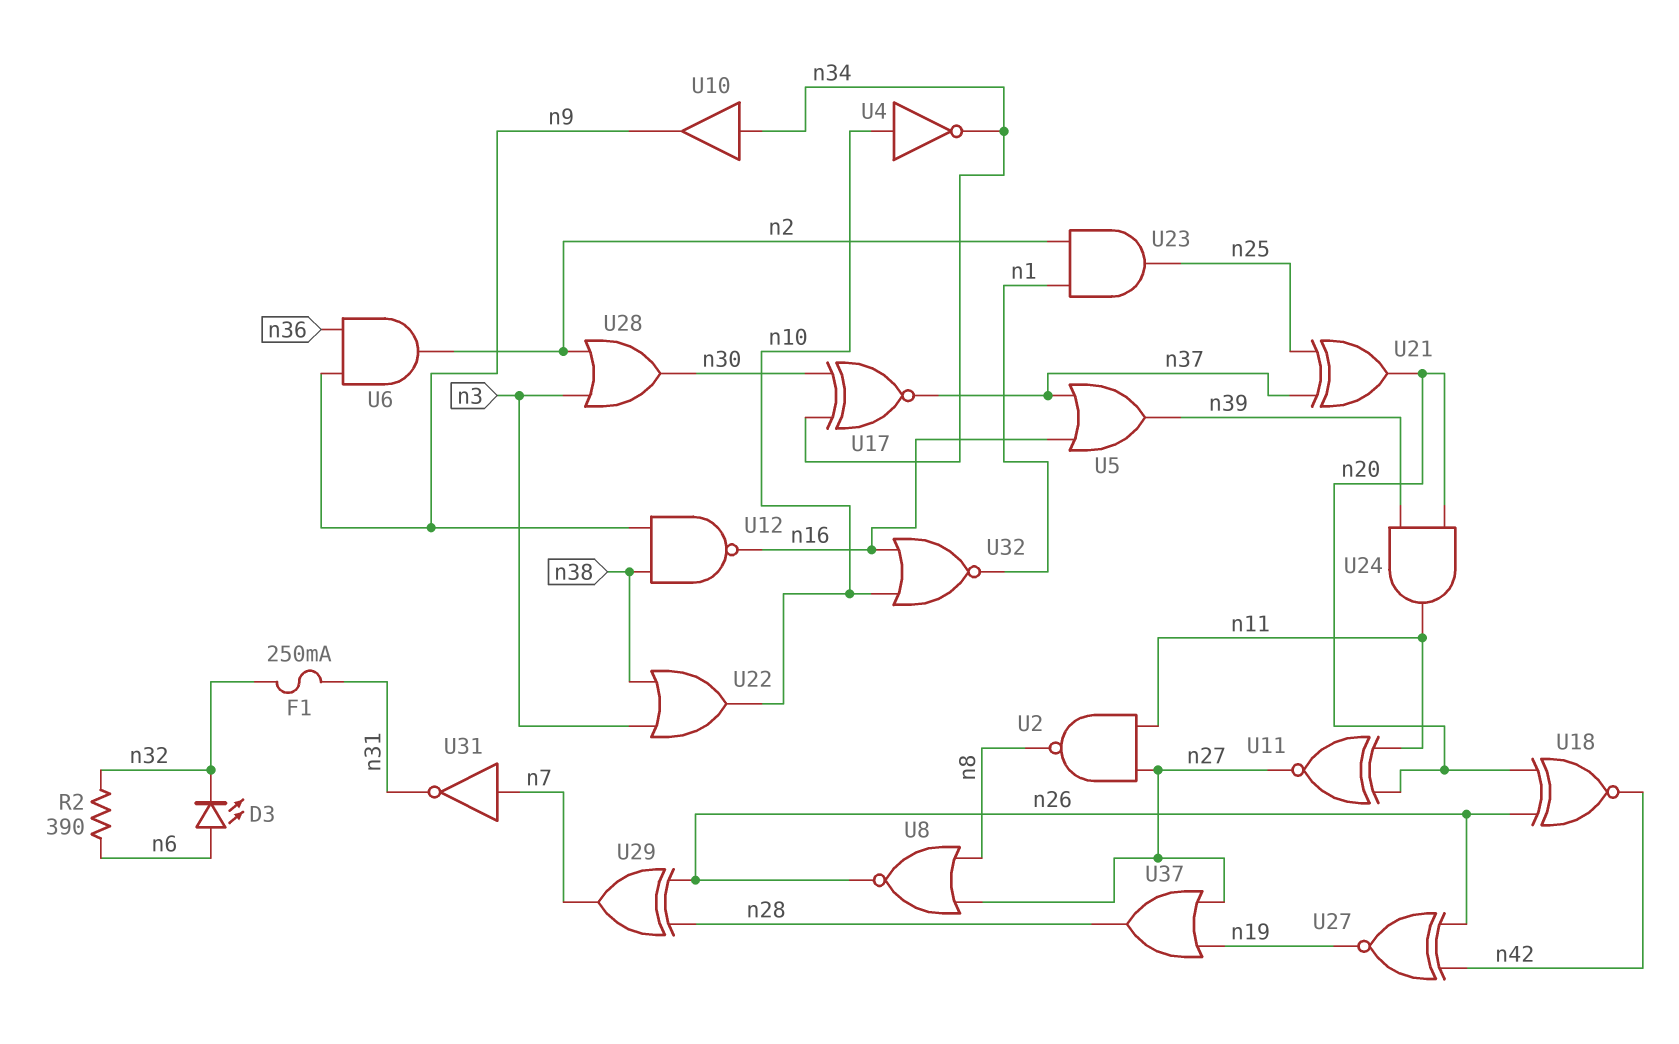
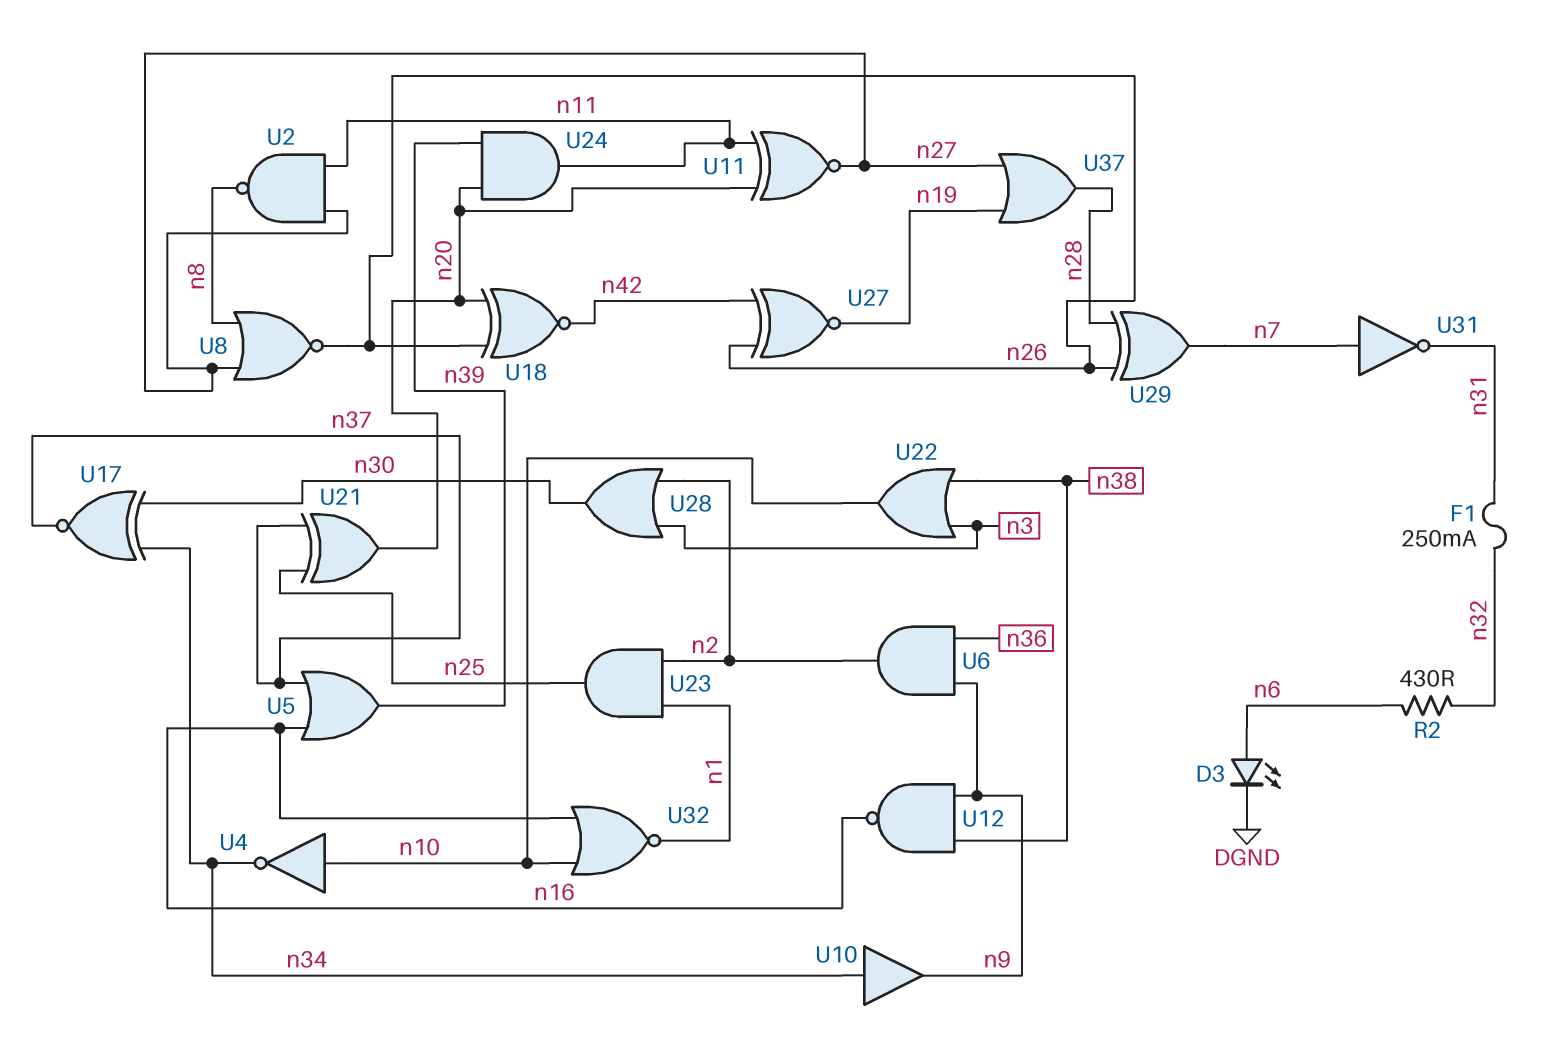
D3: LED (A n6, K n32) -> LED (A n6, K DGND)
R2: 390 (n6, n32) -> 430 (n6, n32)

